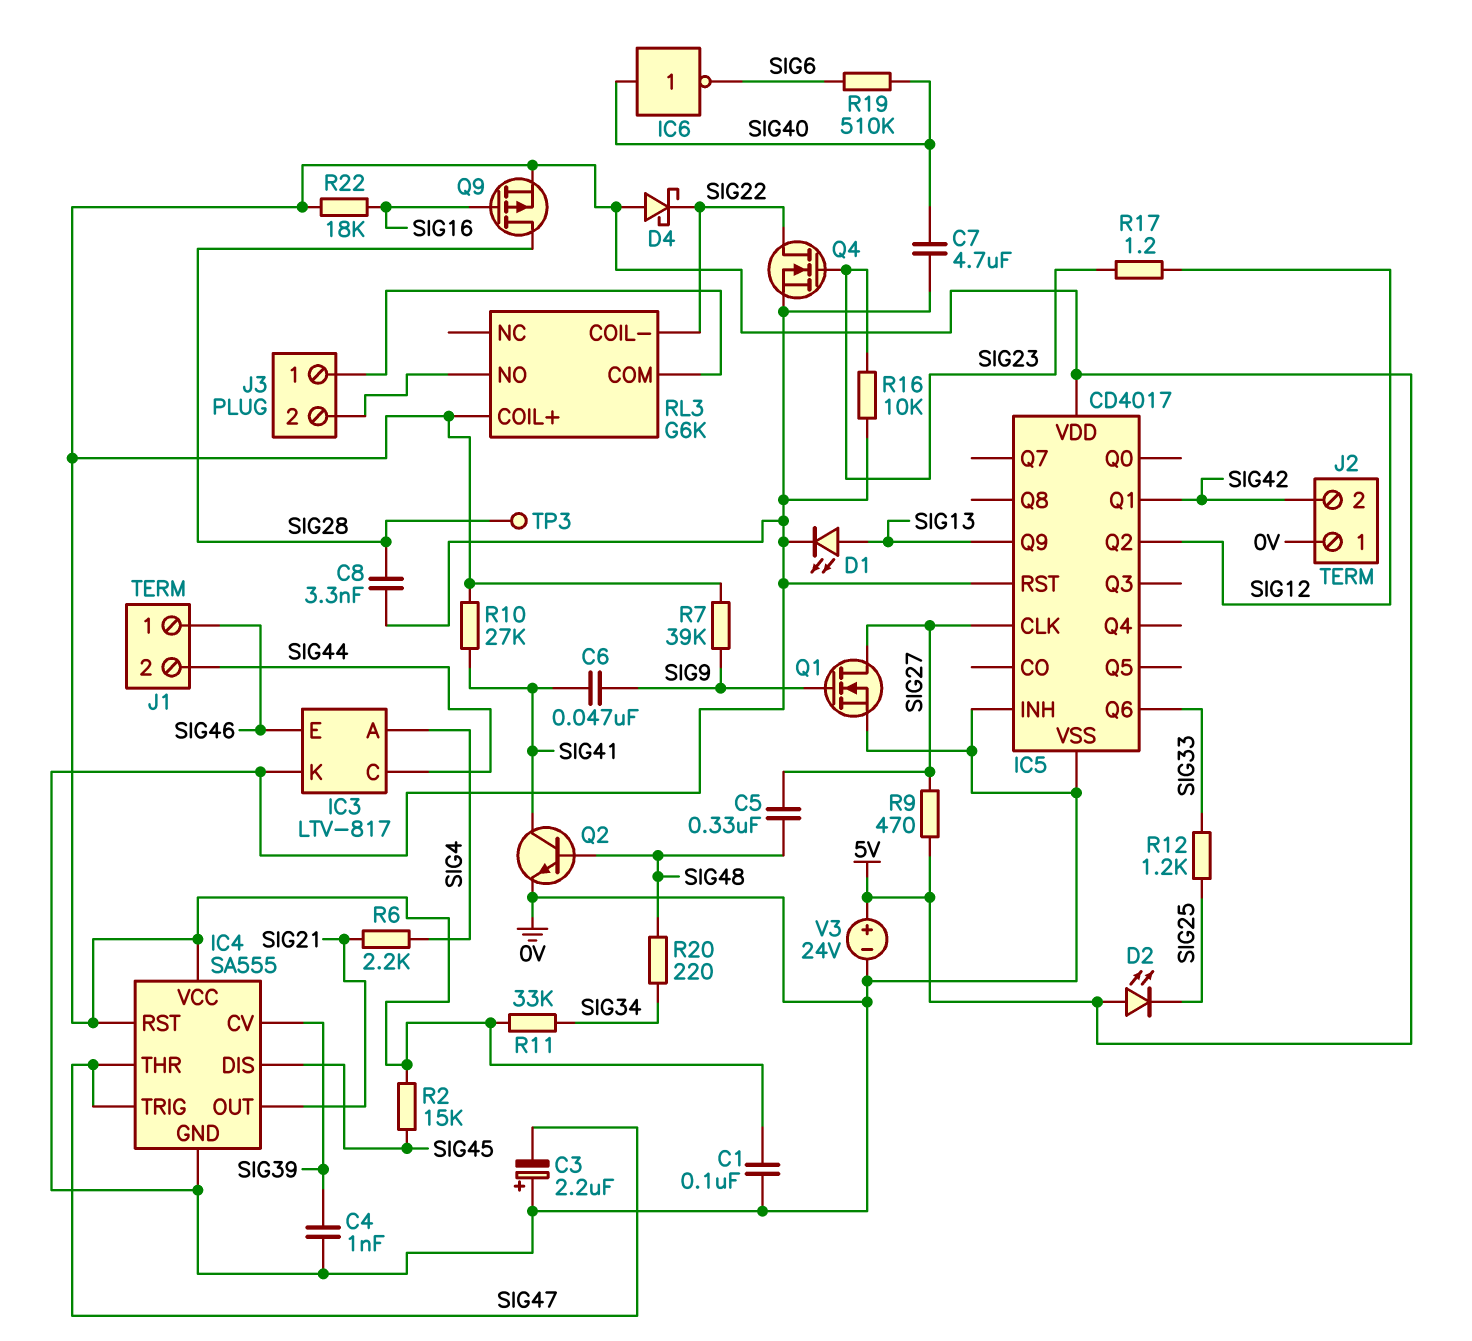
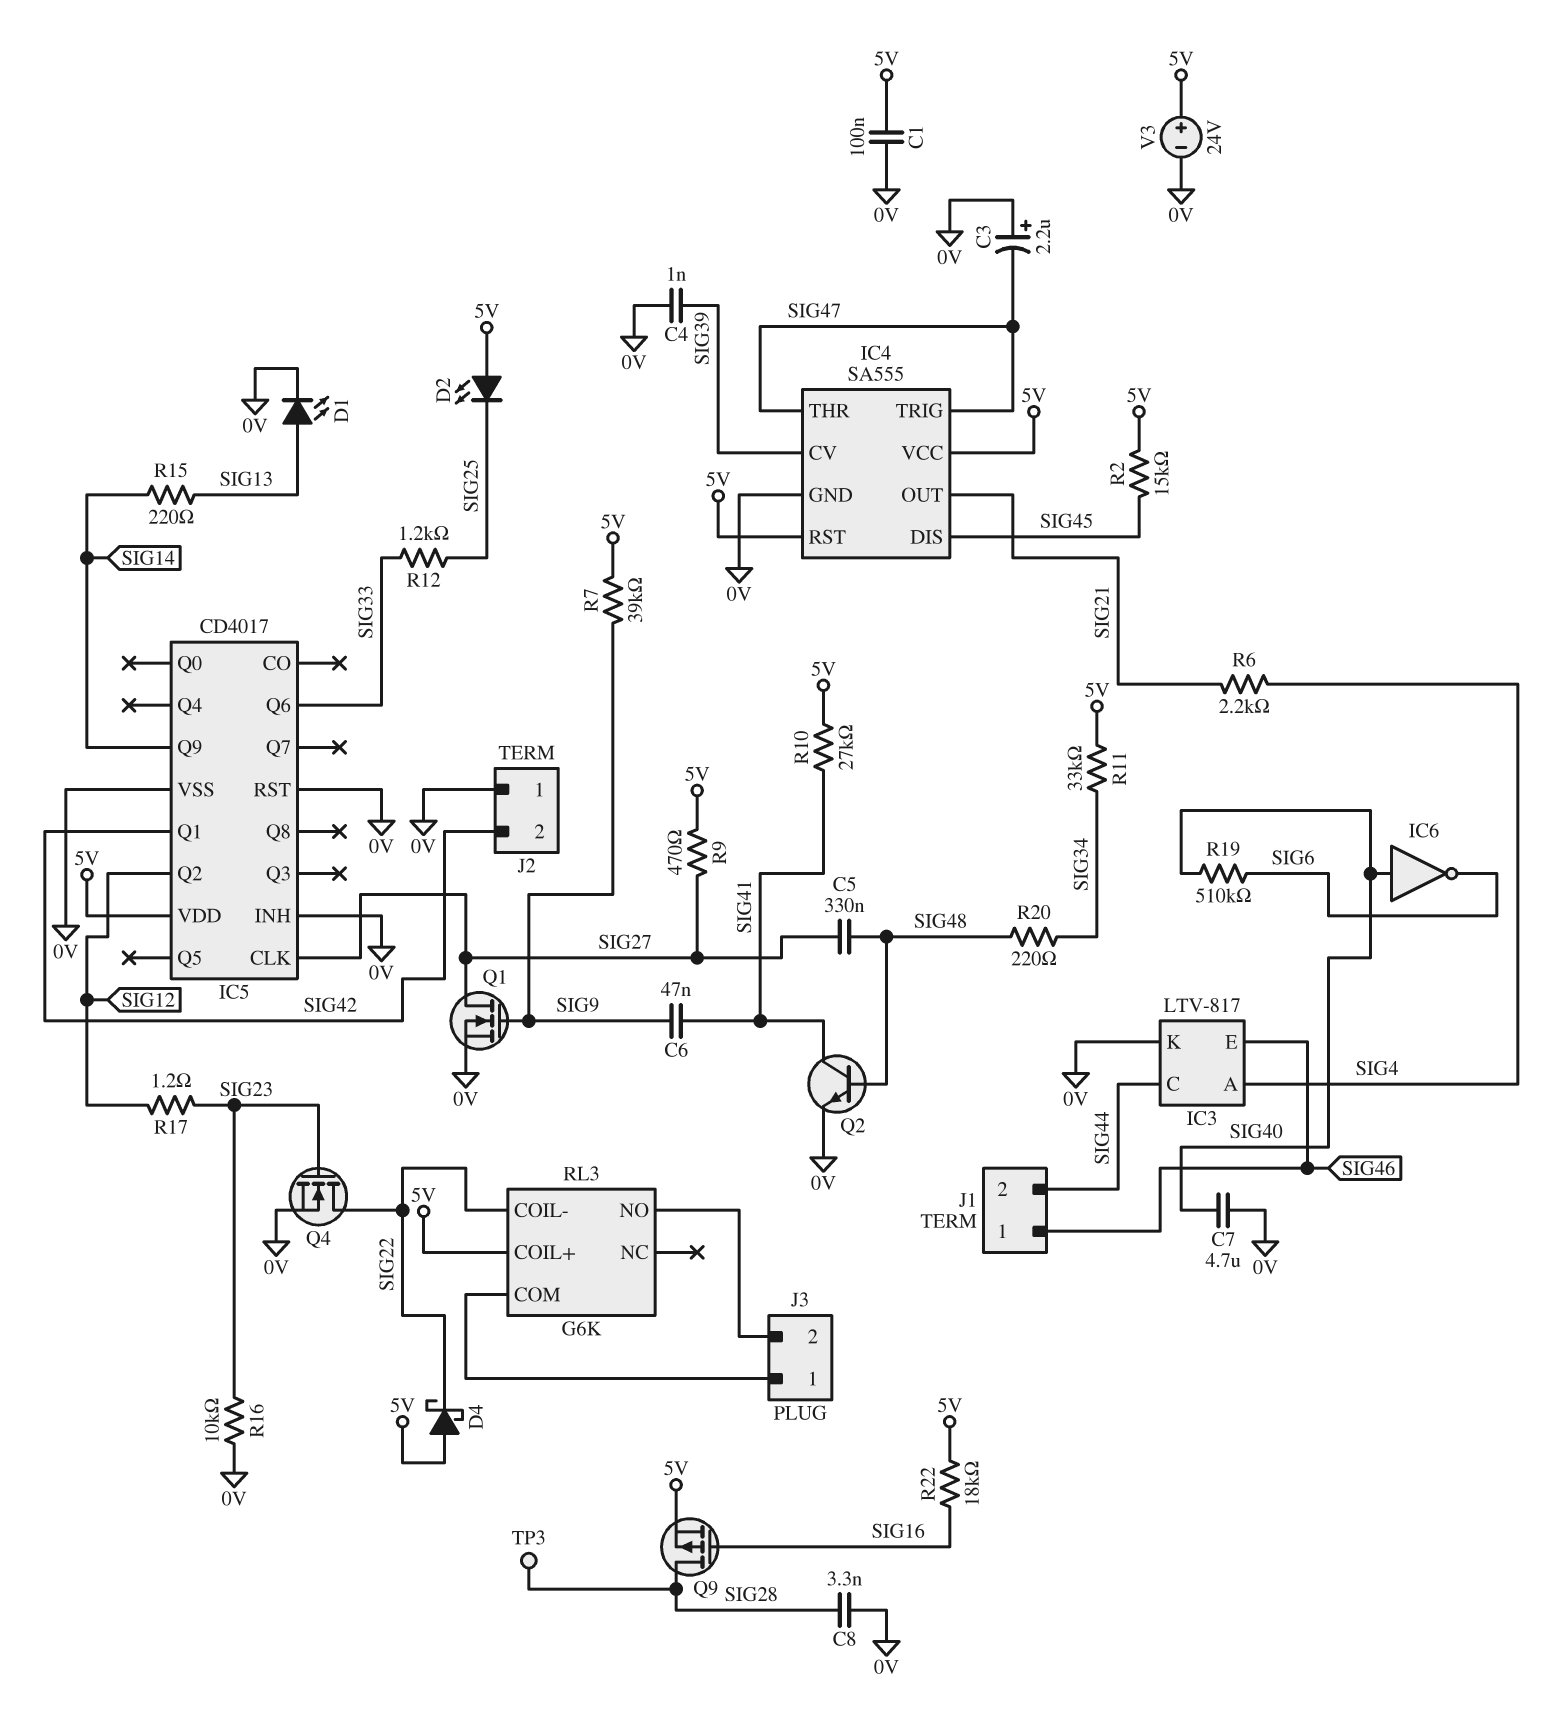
IC5 pin Q9: SIG13 -> SIG14
R15: none -> 220 (SIG13, SIG14)

